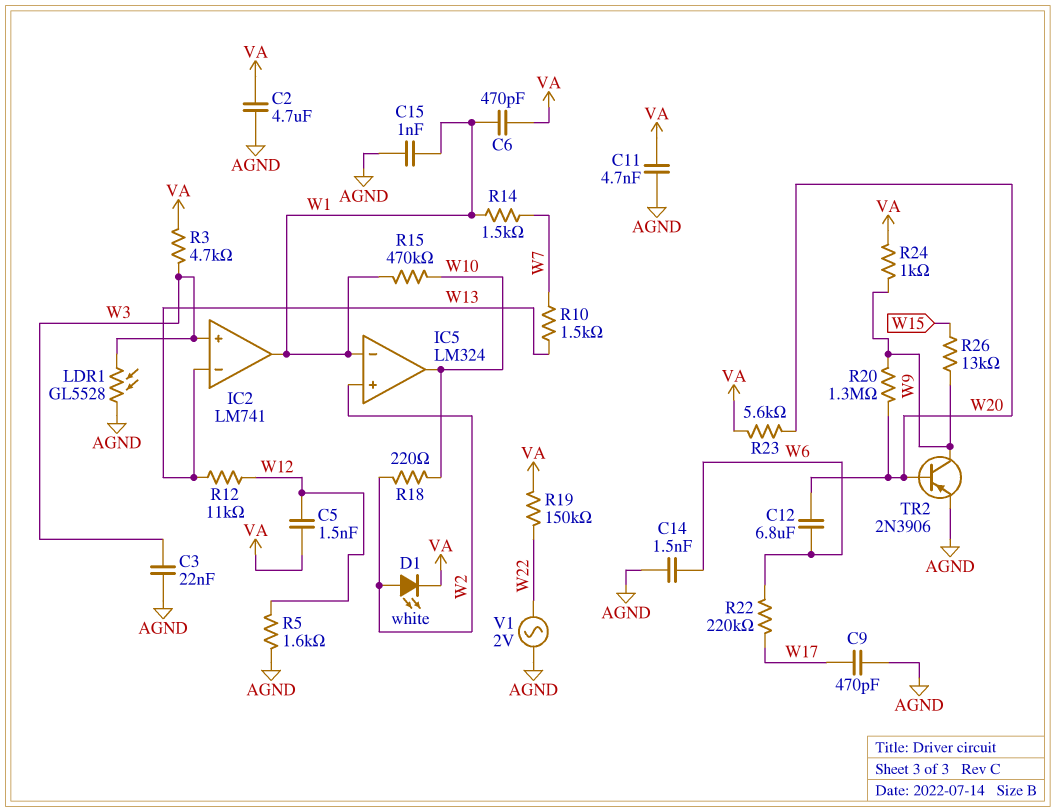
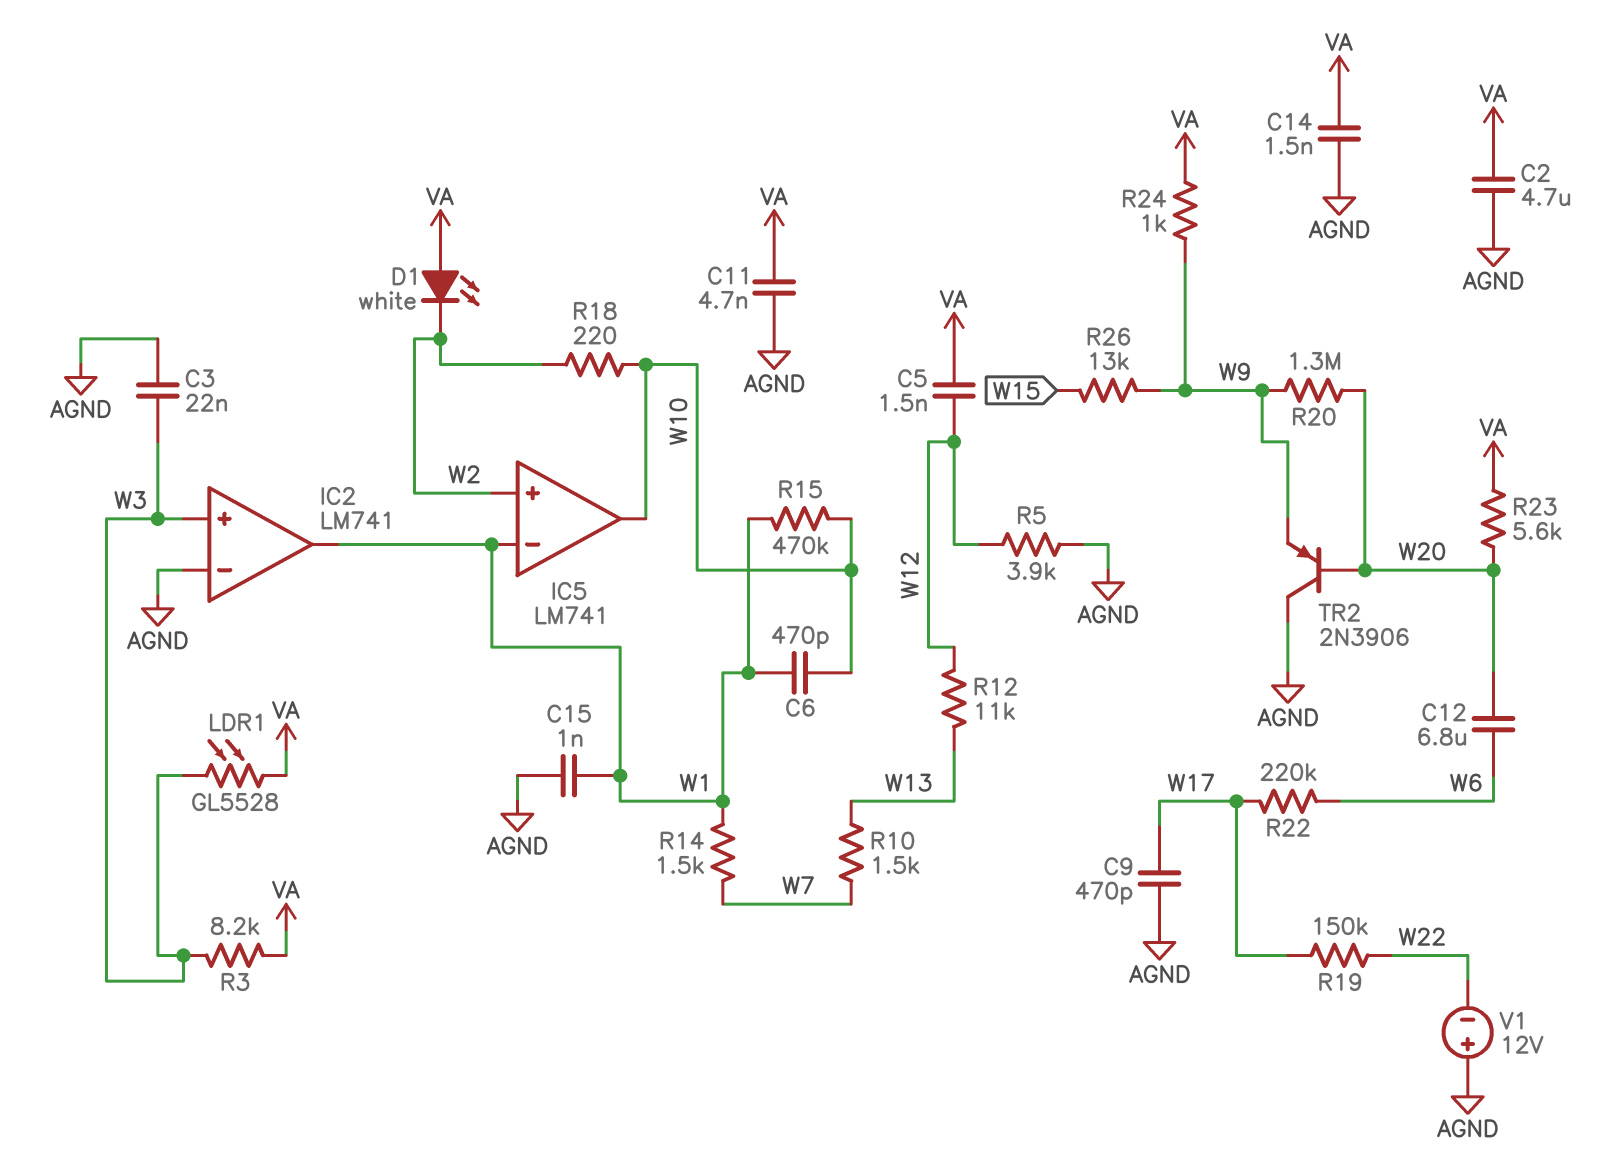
C6: 470pF (VA, W1) -> 470pF (W1, W10)
C14: 1.5nF (AGND, W6) -> 1.5nF (AGND, VA)
D1: LED white (A W2, K VA) -> LED white (A VA, K W2)
IC2 pin in-: W13 -> AGND
IC5: LM324 -> LM741
LDR1: GL5528 (AGND, W3) -> GL5528 (VA, W3)
R3: 4.7k (VA, W3) -> 8.2k (VA, W3)
R5: 1.6k (AGND, W12) -> 3.9k (AGND, W12)
R19: 150k (VA, W22) -> 150k (W17, W22)
TR2: PNP 2N3906 (B W20, C W9, E AGND) -> PNP 2N3906 (B W20, C AGND, E W9)
V1: AC 2V (AGND, W22) -> 12V (plus AGND, minus W22)

